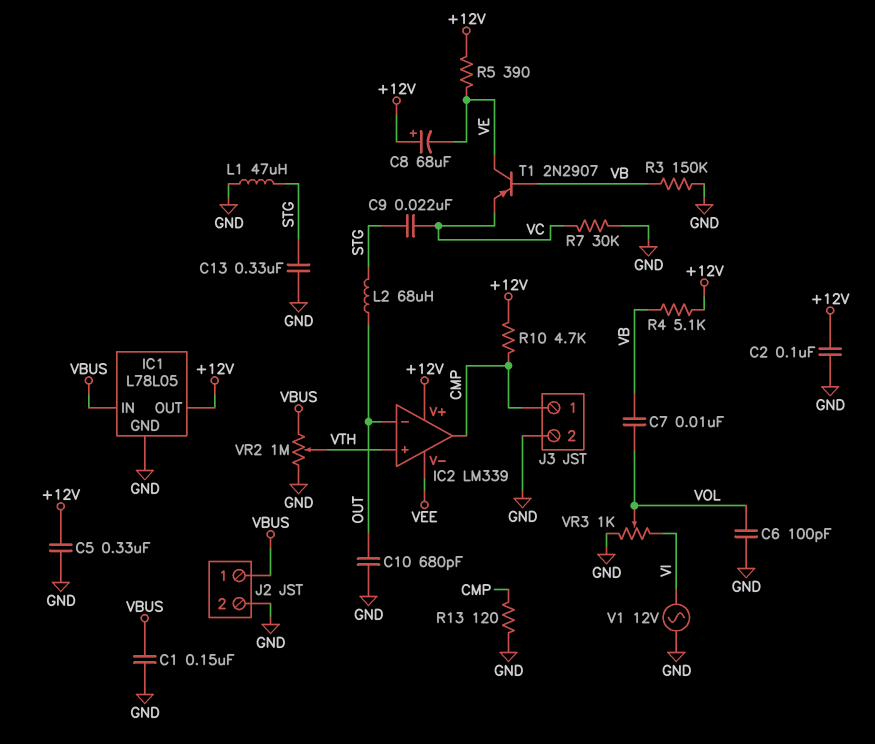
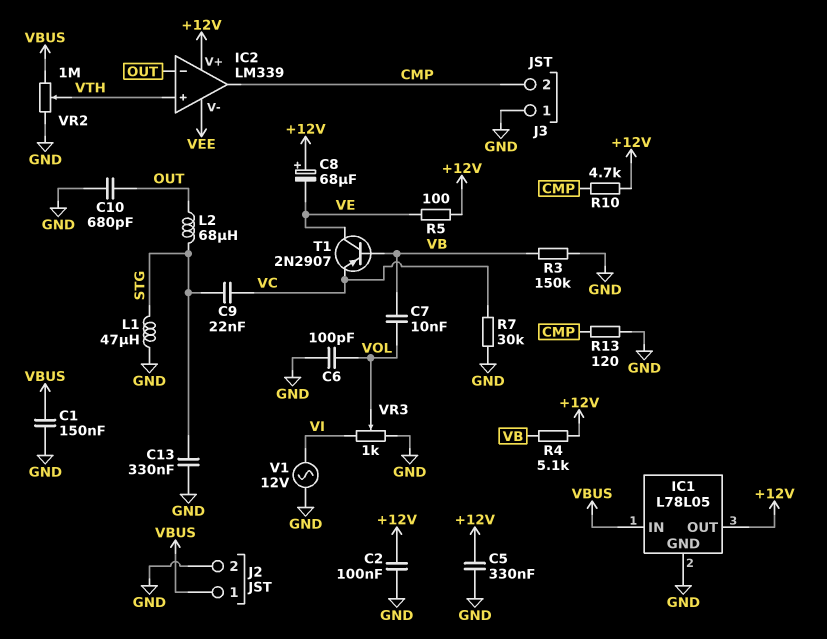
J3 pin 1: CMP -> GND
J3 pin 2: GND -> CMP
R5: 390 (+12V, VE) -> 100 (+12V, VE)

